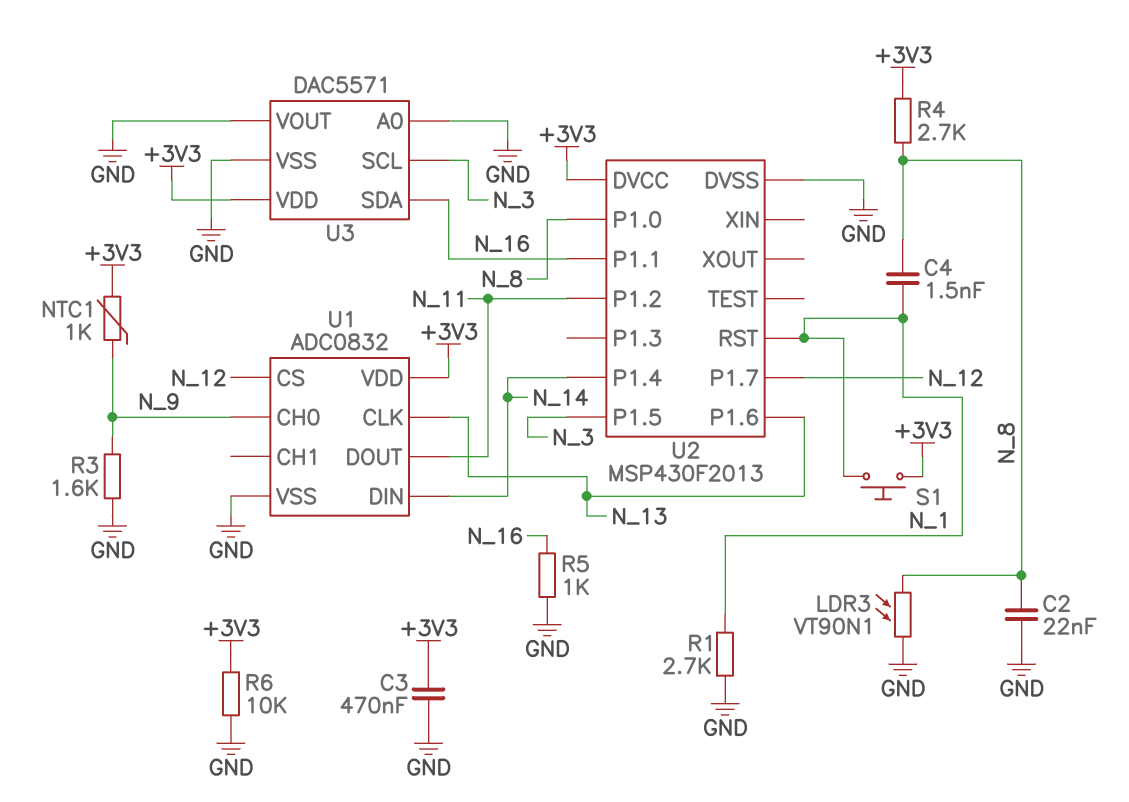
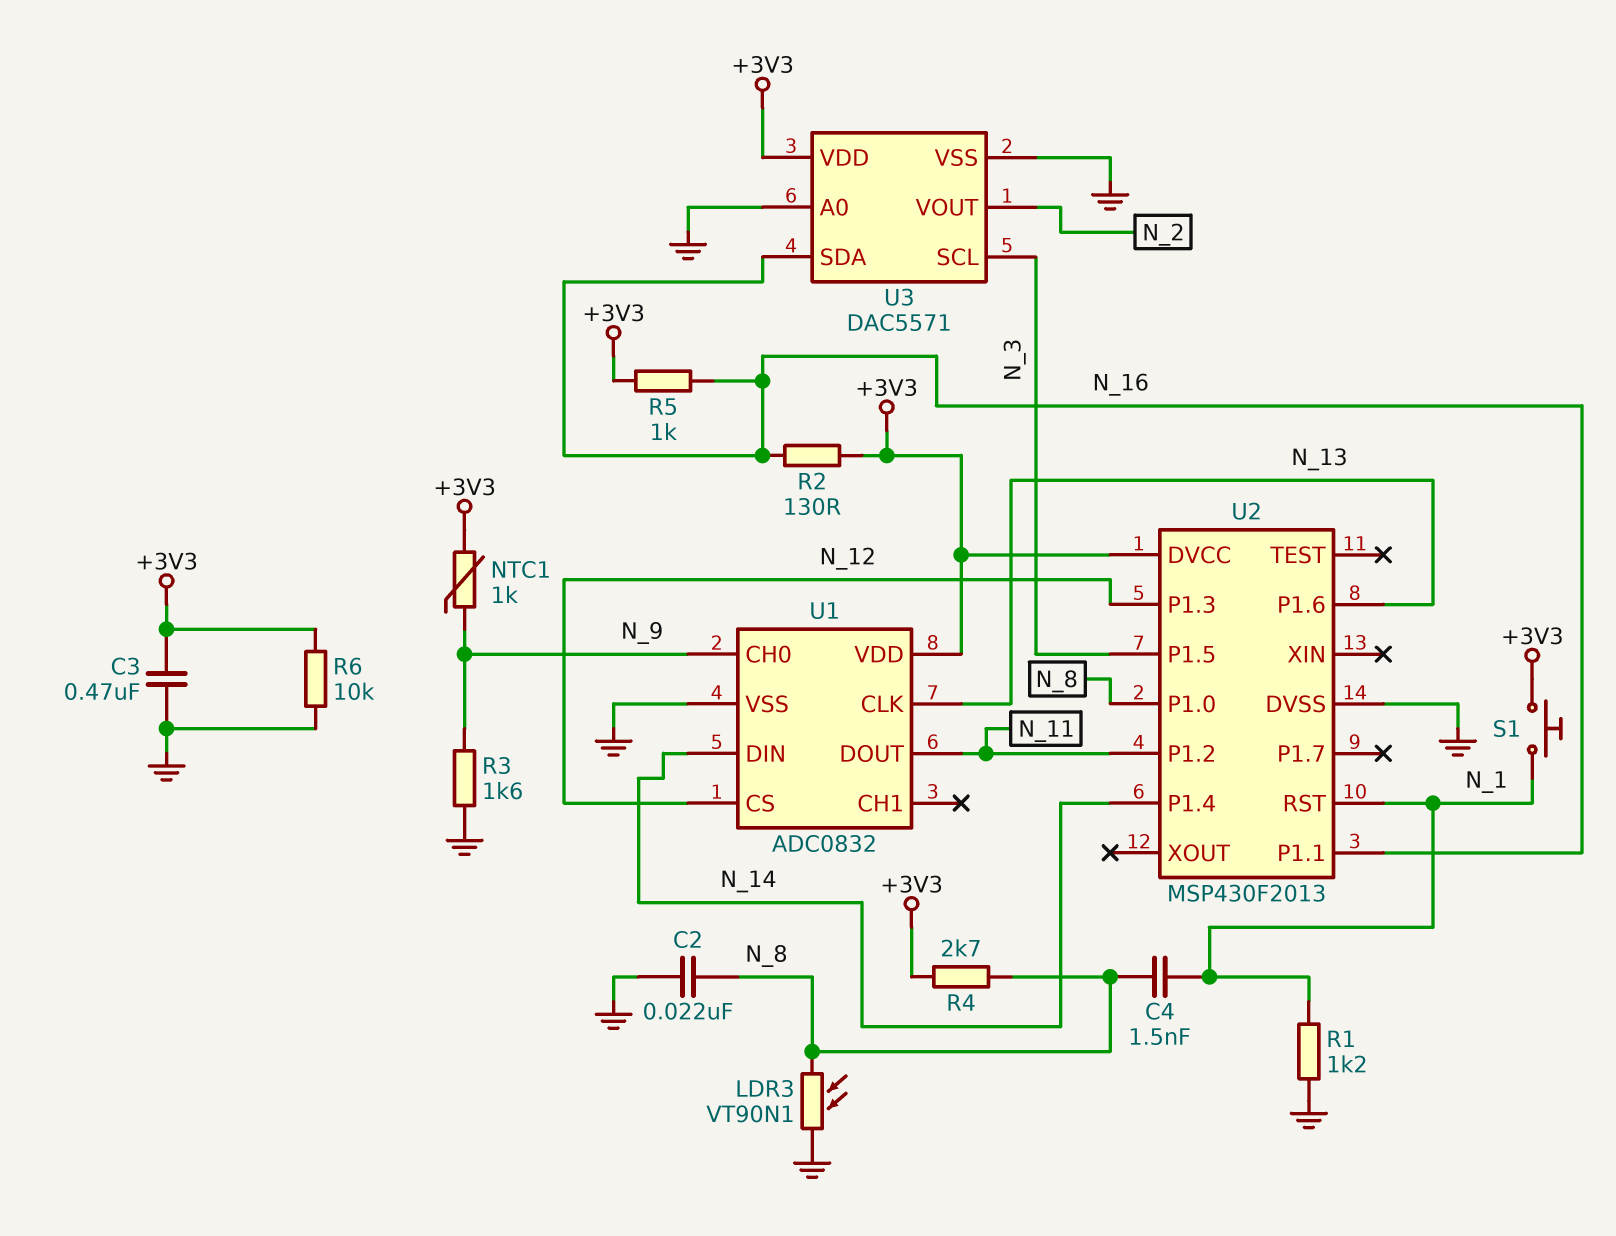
R1: 2.7k (GND, N_1) -> 1.2k (GND, N_1)
R2: none -> 130 (+3V3, N_16)
R5: 1k (GND, N_16) -> 1k (+3V3, N_16)
U2 pin P1.3: none -> N_12
U2 pin P1.7: N_12 -> none
U3 pin VOUT: GND -> N_2

